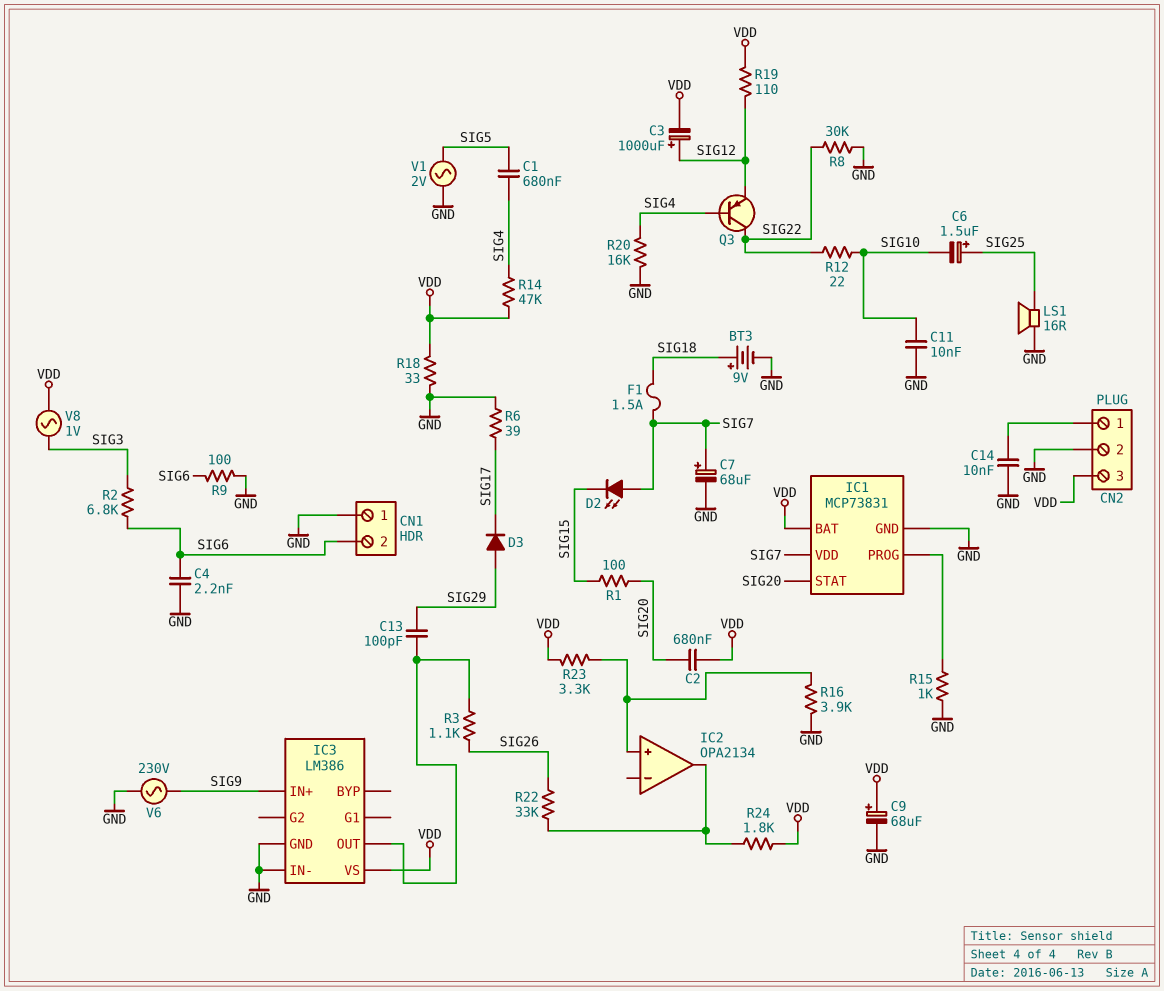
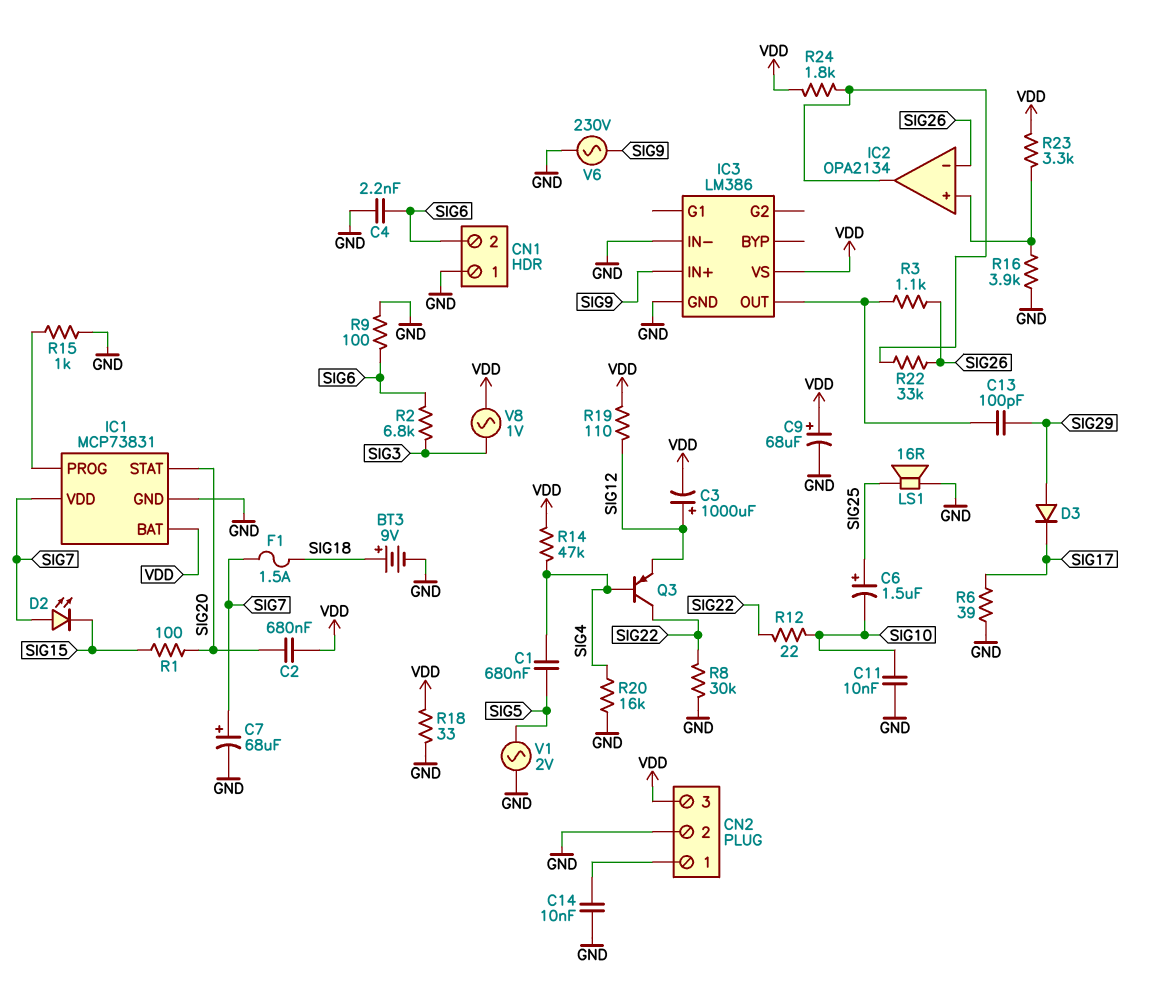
IC2 pin in-: none -> SIG26

